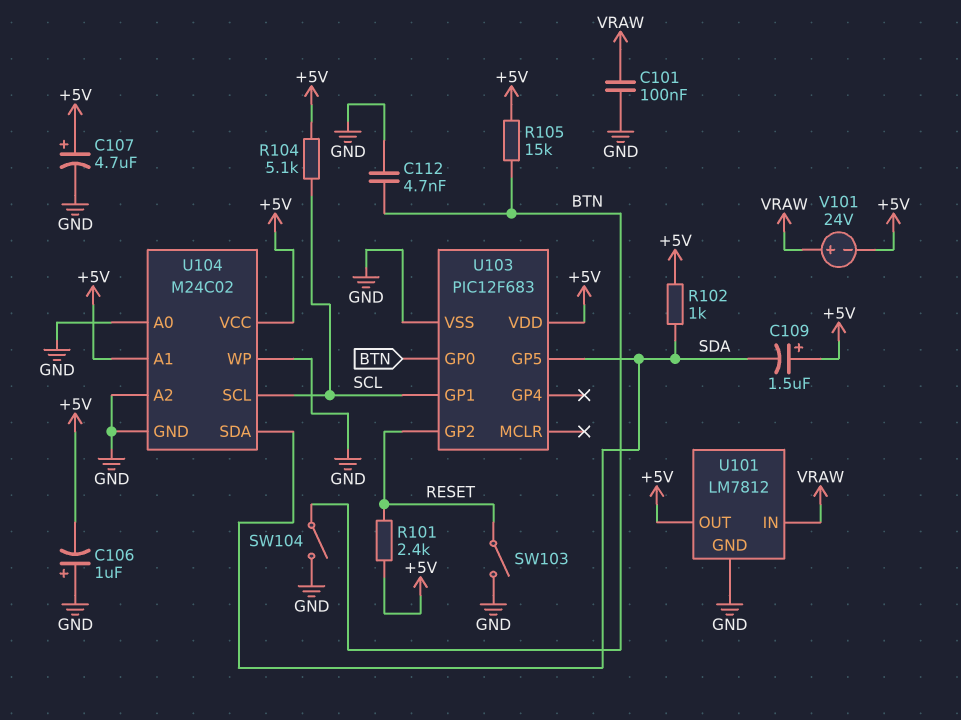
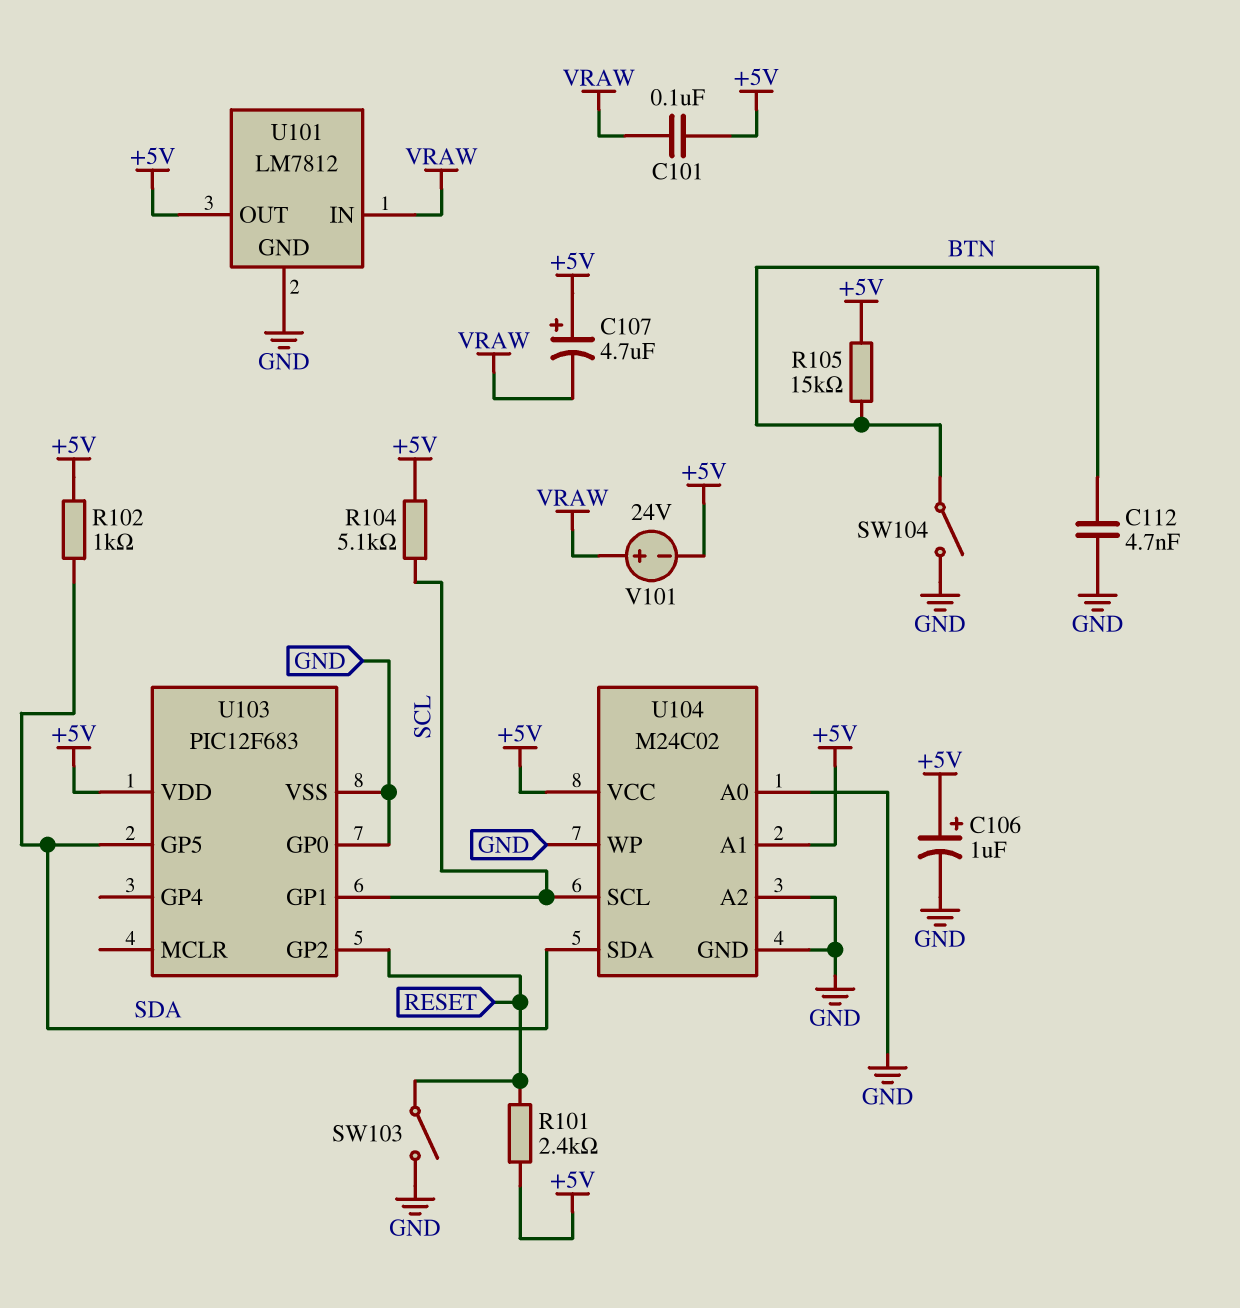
C101: 100nF (GND, VRAW) -> 100nF (+5V, VRAW)
C106: 1uF (plus GND, minus +5V) -> 1uF (plus +5V, minus GND)
C107: 4.7uF (plus +5V, minus GND) -> 4.7uF (plus +5V, minus VRAW)
C109: 1.5uF (plus +5V, minus SDA) -> none
U103 pin GP0: BTN -> GND

